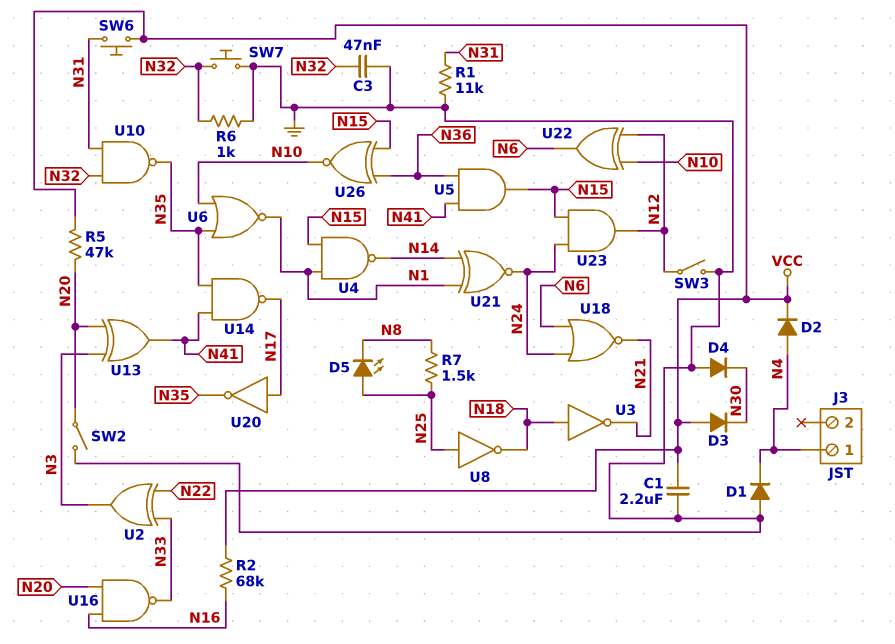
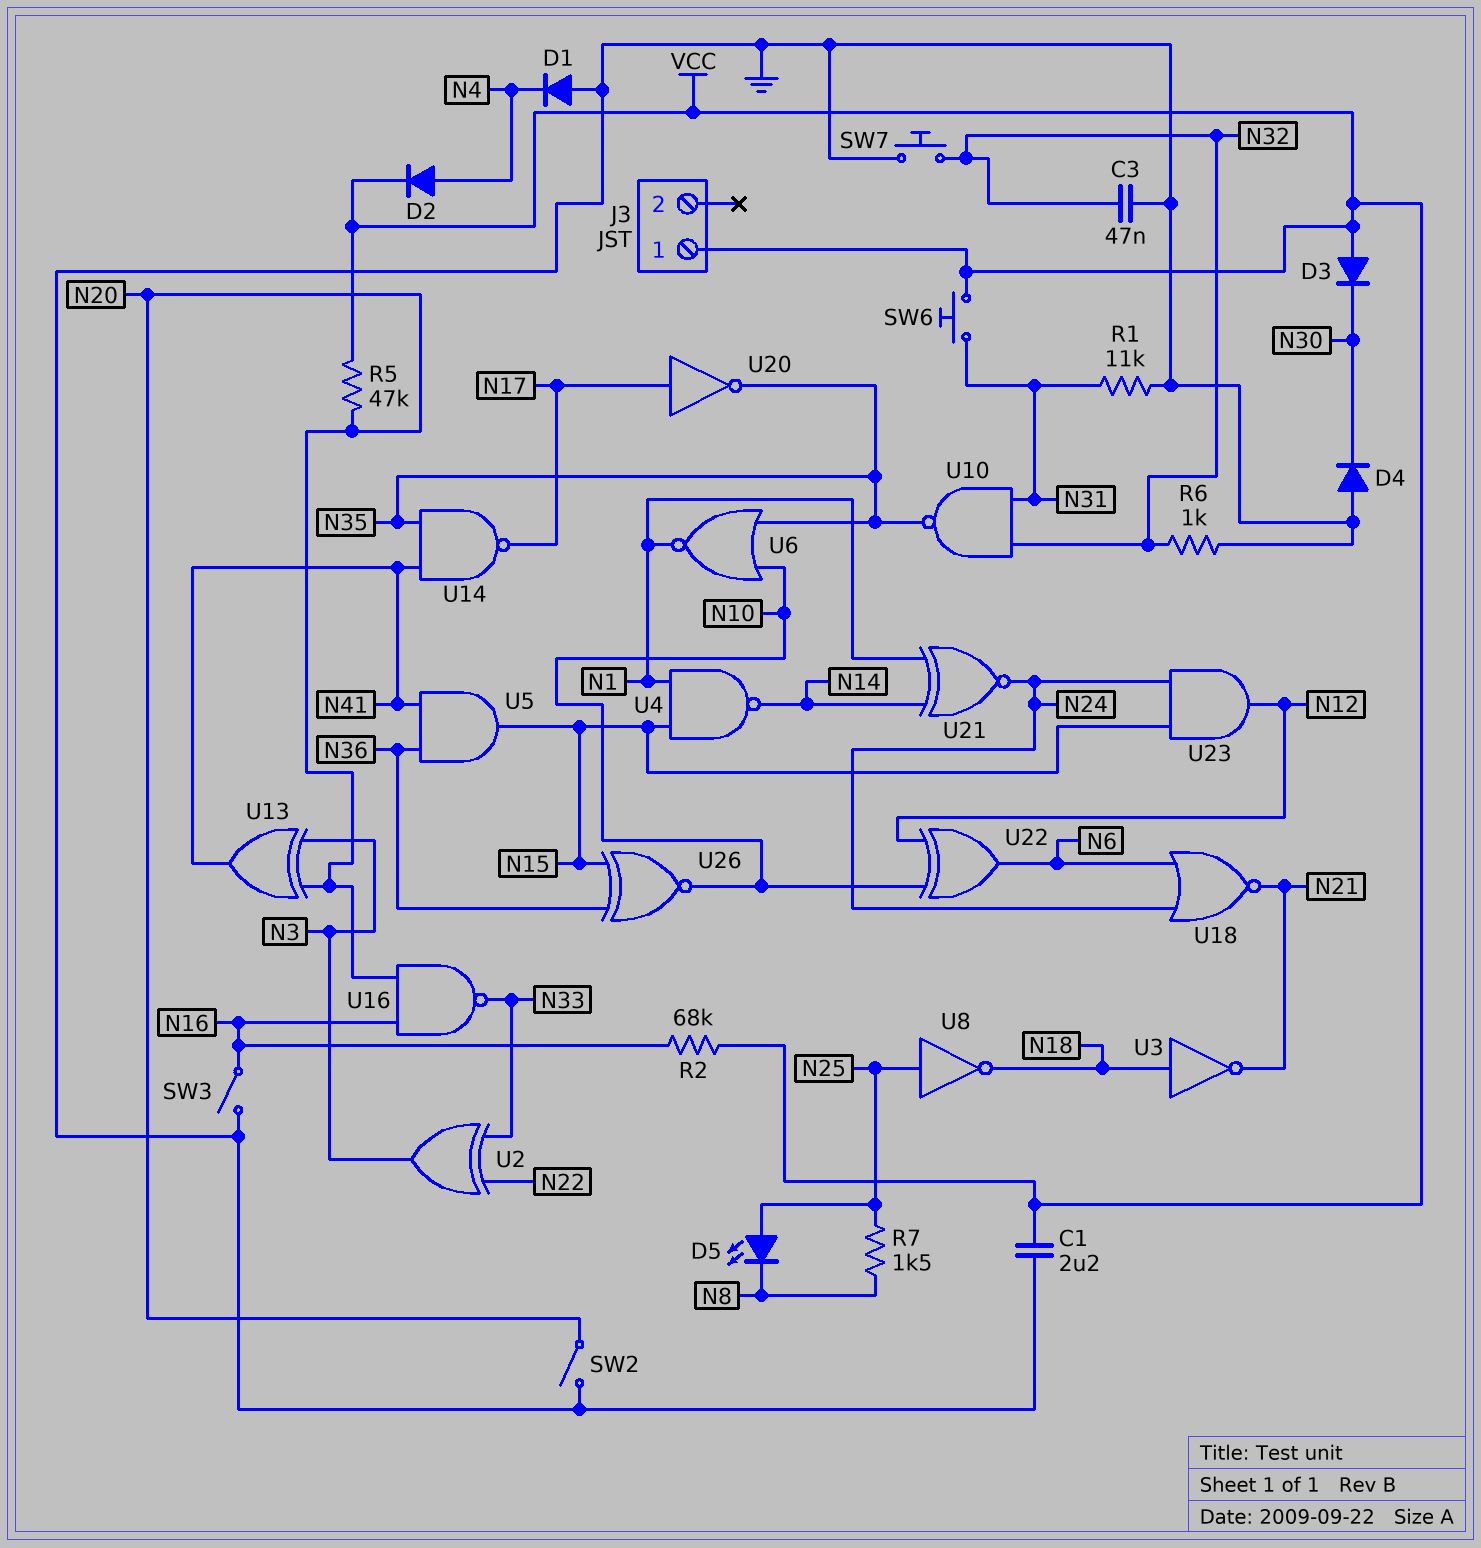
J3 pin 1: N4 -> VCC
SW3: switch (GND, N12) -> switch (GND, N16)

